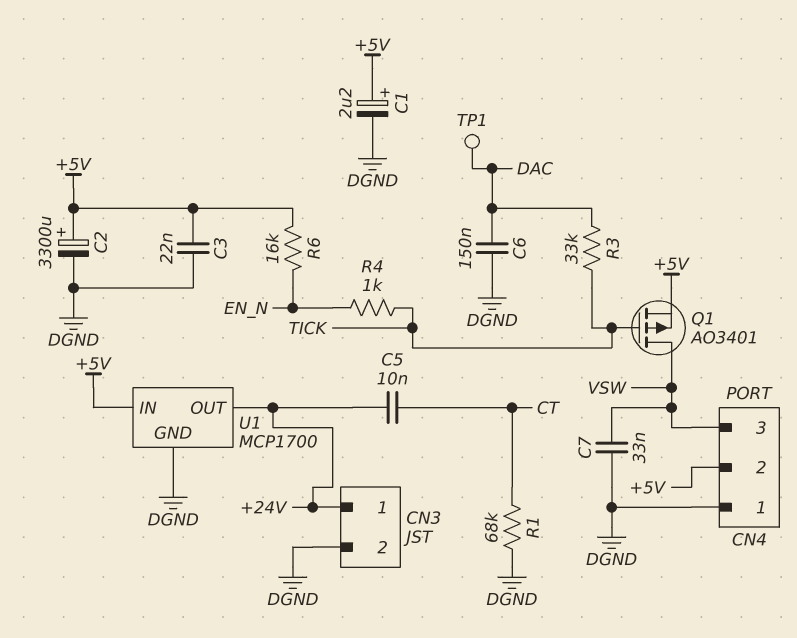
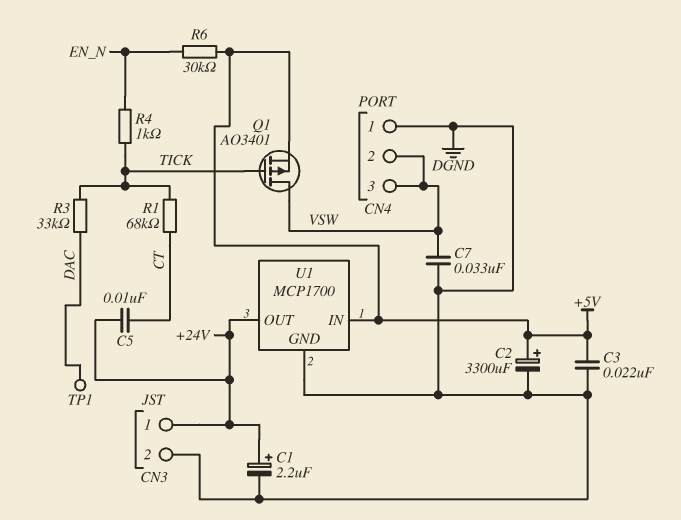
C1: 2.2uF (plus +5V, minus DGND) -> 2.2uF (plus +24V, minus DGND)
C6: 150nF (DAC, DGND) -> none
CN4 pin 2: +5V -> VSW
R1: 68k (CT, DGND) -> 68k (CT, TICK)
R6: 16k (+5V, EN_N) -> 30k (+5V, EN_N)

